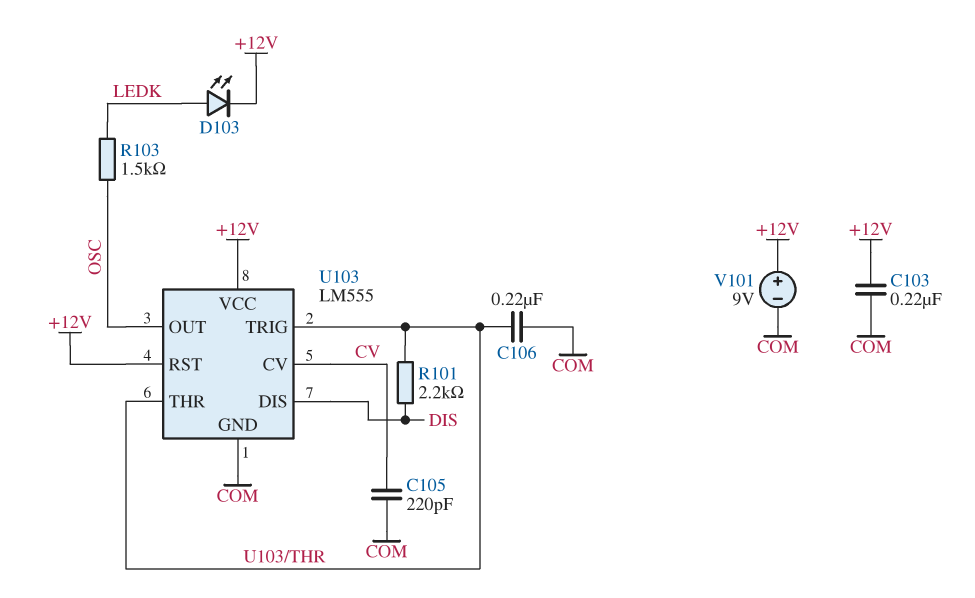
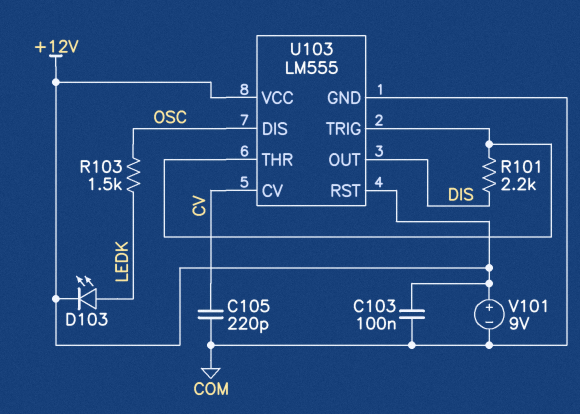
C103: 220nF (+12V, COM) -> 100nF (+12V, COM)
C106: 220nF (COM, U103/THR) -> none
U103 pin DIS: DIS -> OSC
U103 pin OUT: OSC -> DIS

